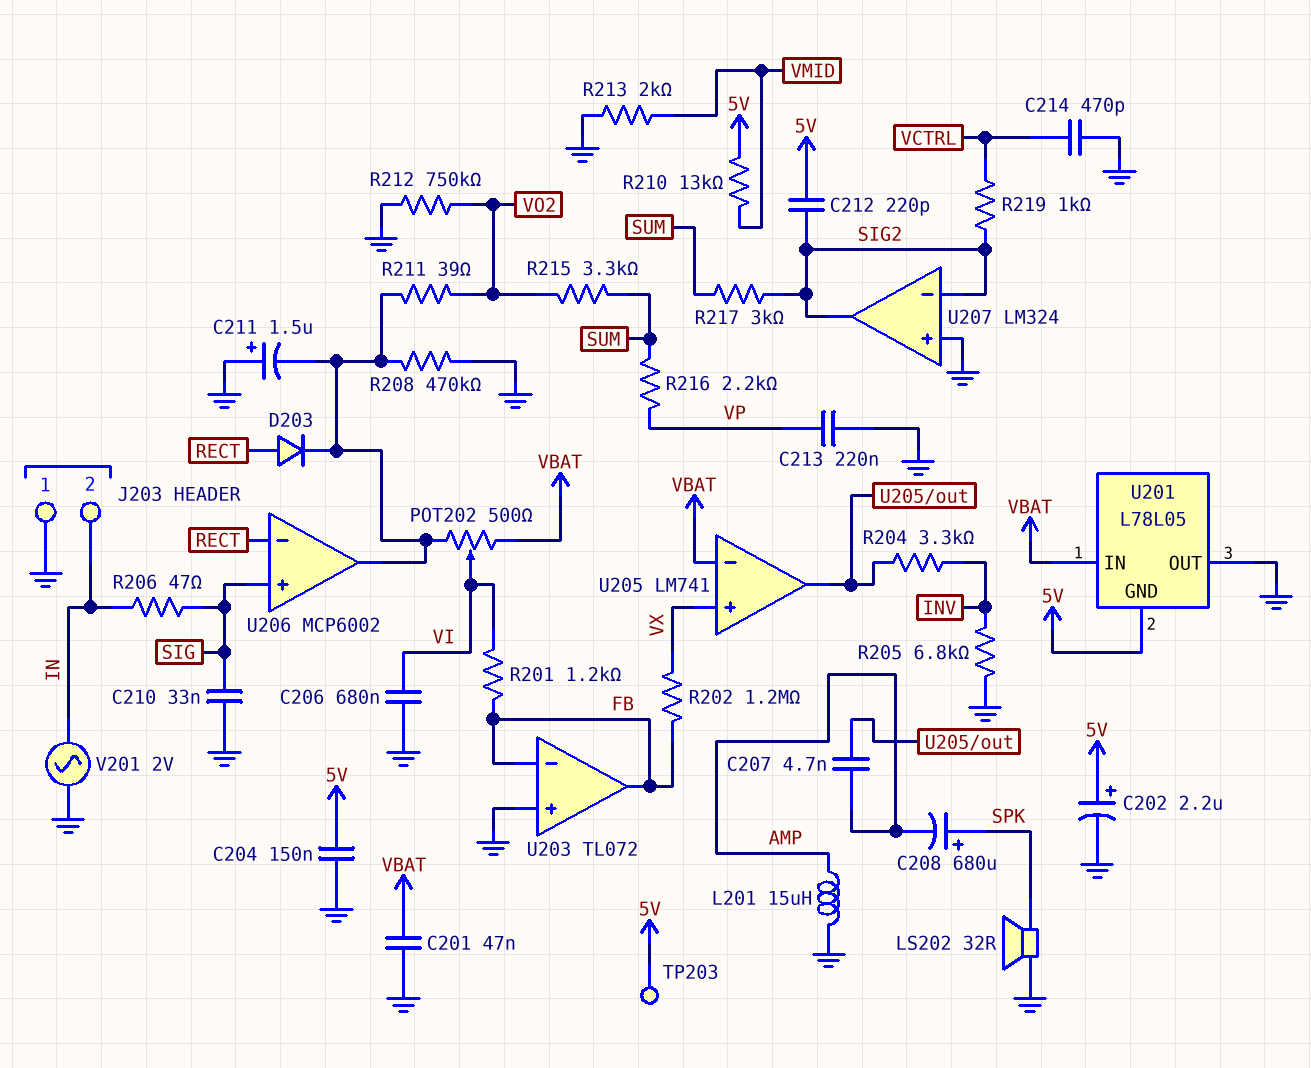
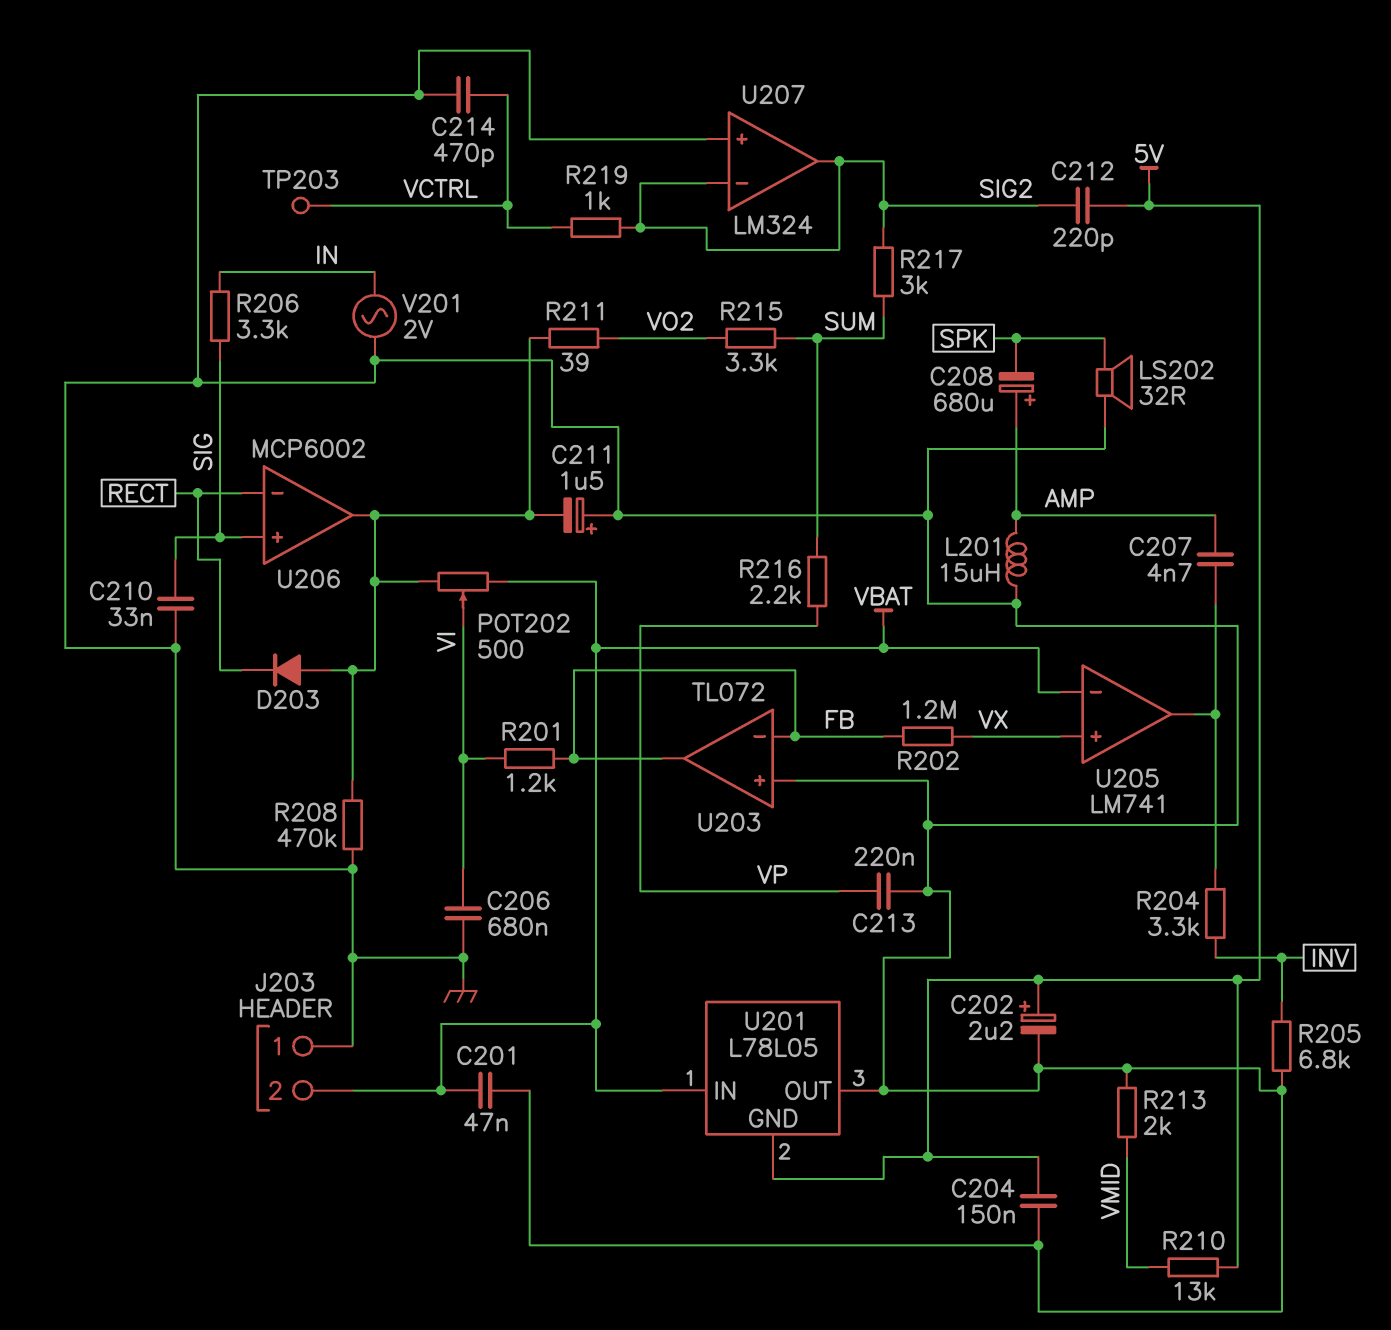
C208: 680uF (plus SPK, minus AMP) -> 680uF (plus AMP, minus SPK)
D203: diode (A RECT, K U206/out) -> diode (A U206/out, K RECT)
J203 pin 2: IN -> VBAT
R206: 47 (IN, SIG) -> 3.3k (IN, SIG)
R212: 750k (GND, VO2) -> none
TP203: test point (5V) -> test point (VCTRL)

